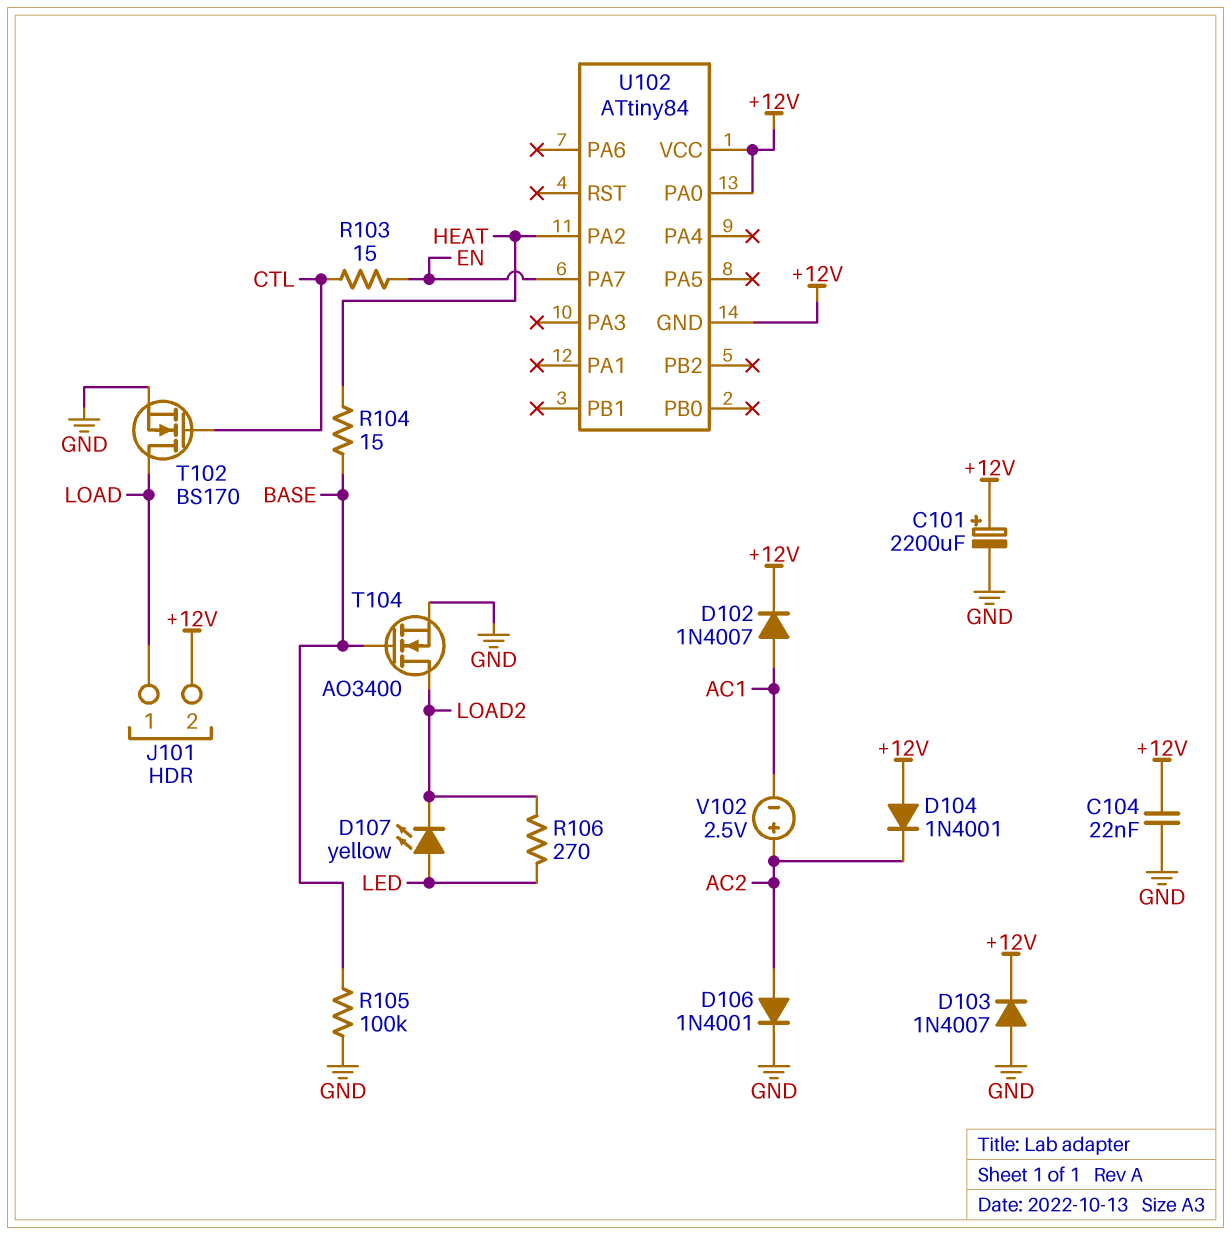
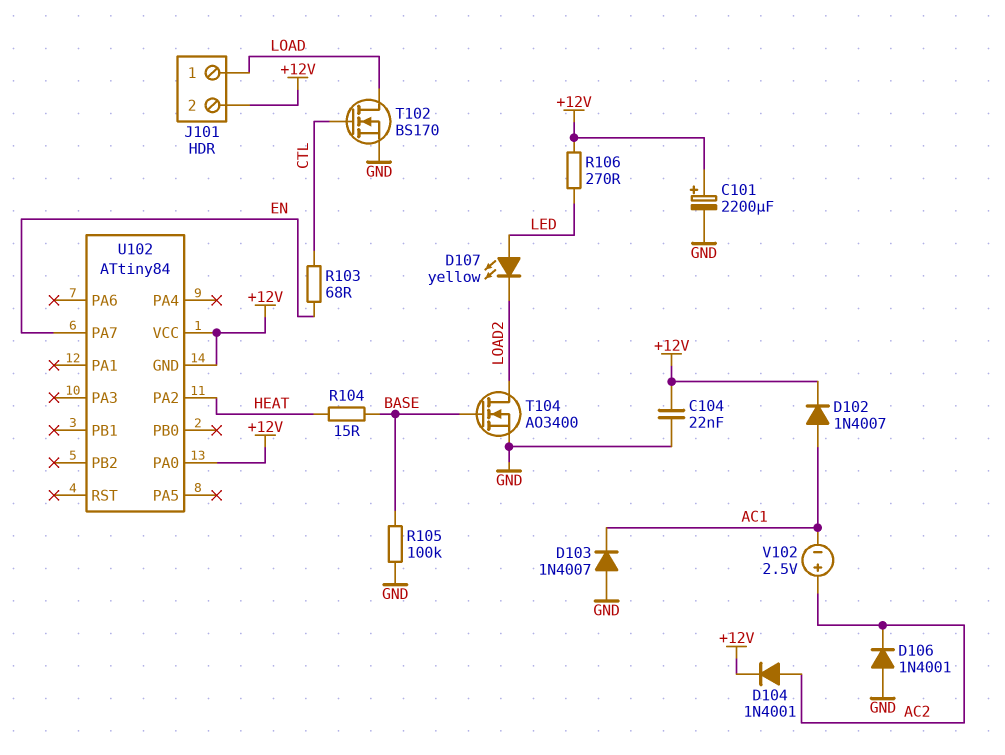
D103: diode 1N4007 (A GND, K +12V) -> diode 1N4007 (A GND, K AC1)
D104: diode 1N4001 (A +12V, K AC2) -> diode 1N4001 (A AC2, K +12V)
D106: diode 1N4001 (A AC2, K GND) -> diode 1N4001 (A GND, K AC2)
R103: 15 (CTL, EN) -> 68 (CTL, EN)
R106: 270 (LED, LOAD2) -> 270 (+12V, LED)

